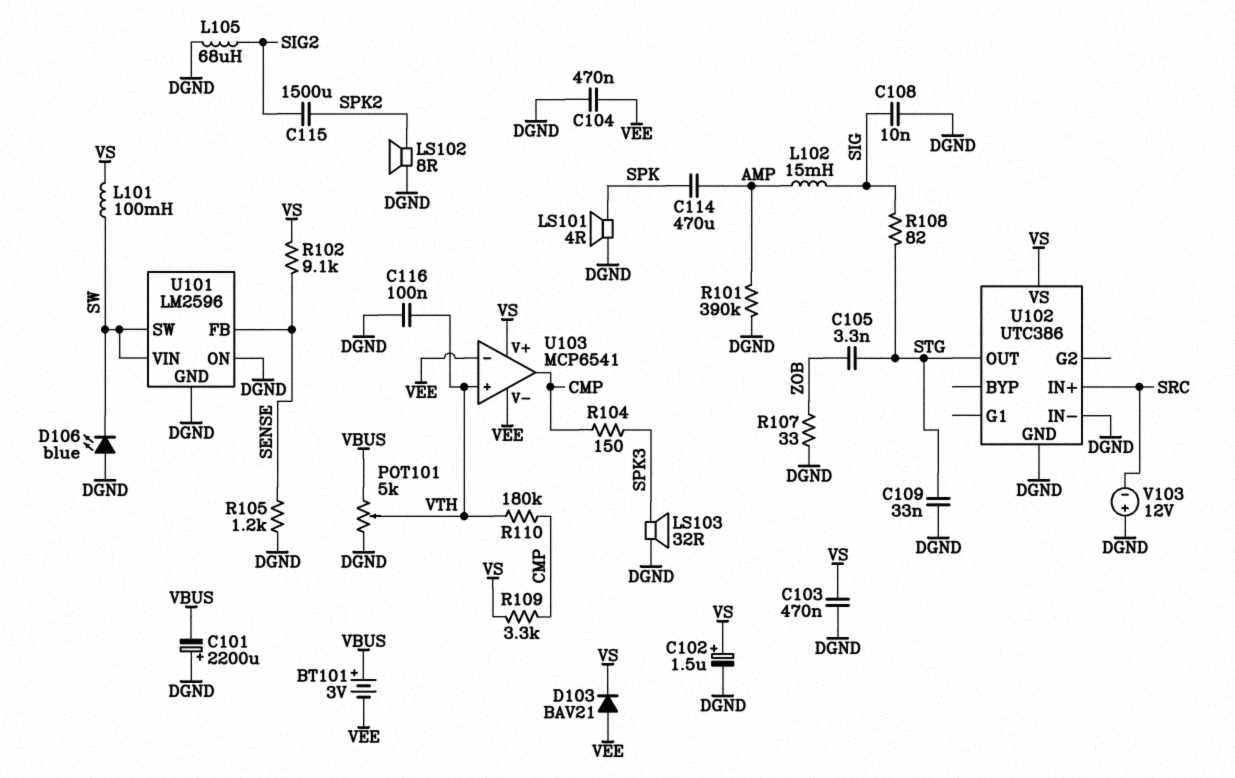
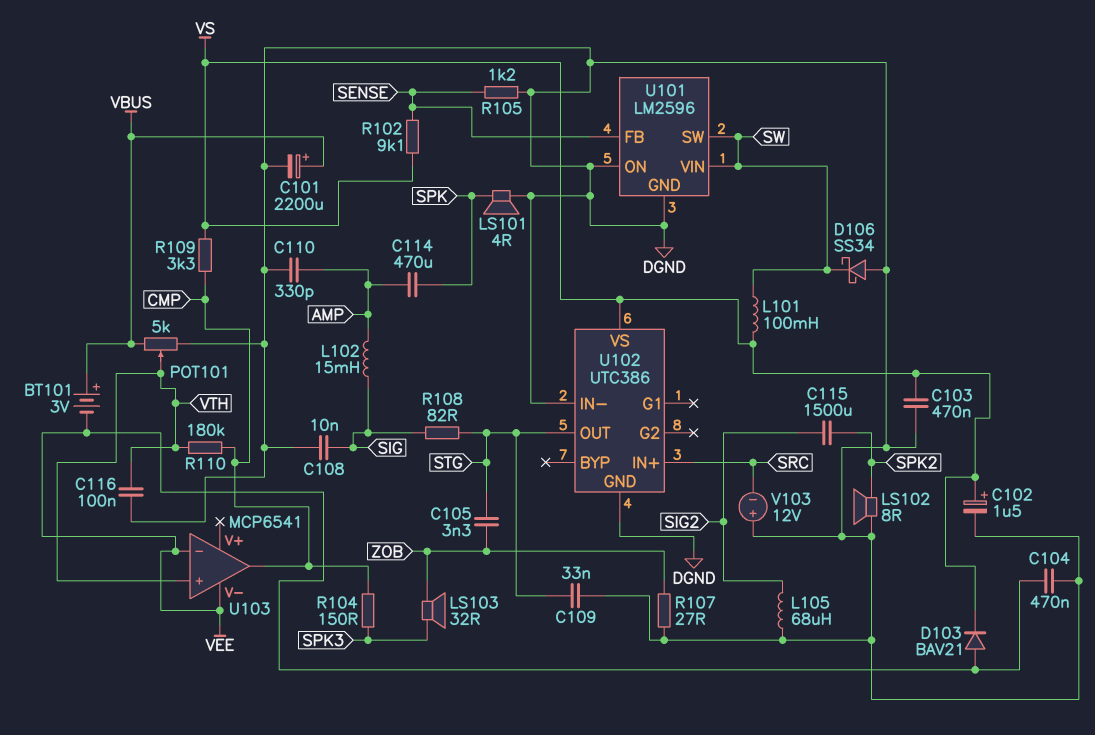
C101: 2200uF (plus DGND, minus VBUS) -> 2200uF (plus VBUS, minus DGND)
C110: none -> 330pF (AMP, DGND)
D106: LED blue (A DGND, K SW) -> schottky SS34 (A DGND, K SW)
LS103: speaker 32R (DGND, SPK3) -> speaker 32R (SPK3, ZOB)
R101: 390k (AMP, DGND) -> none
R107: 33 (DGND, ZOB) -> 27 (DGND, ZOB)
U103 pin V+: VS -> none

